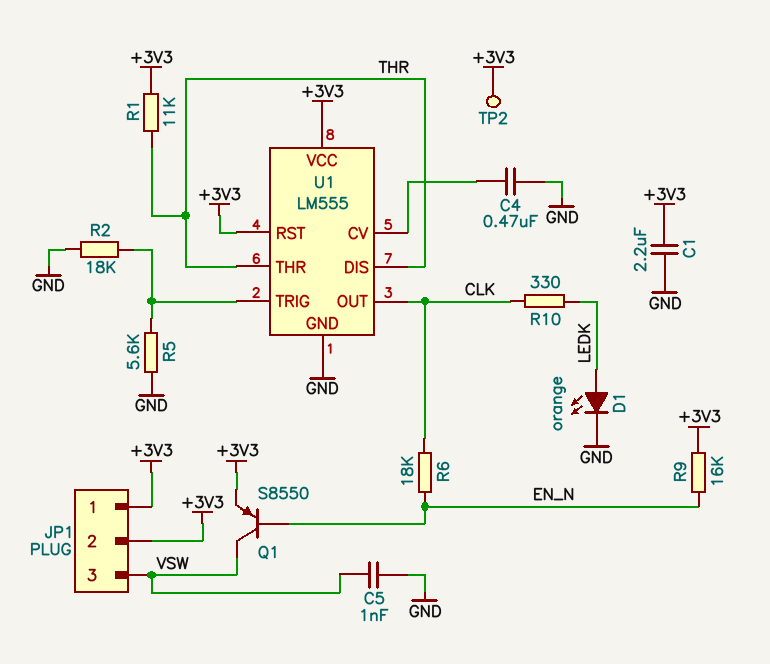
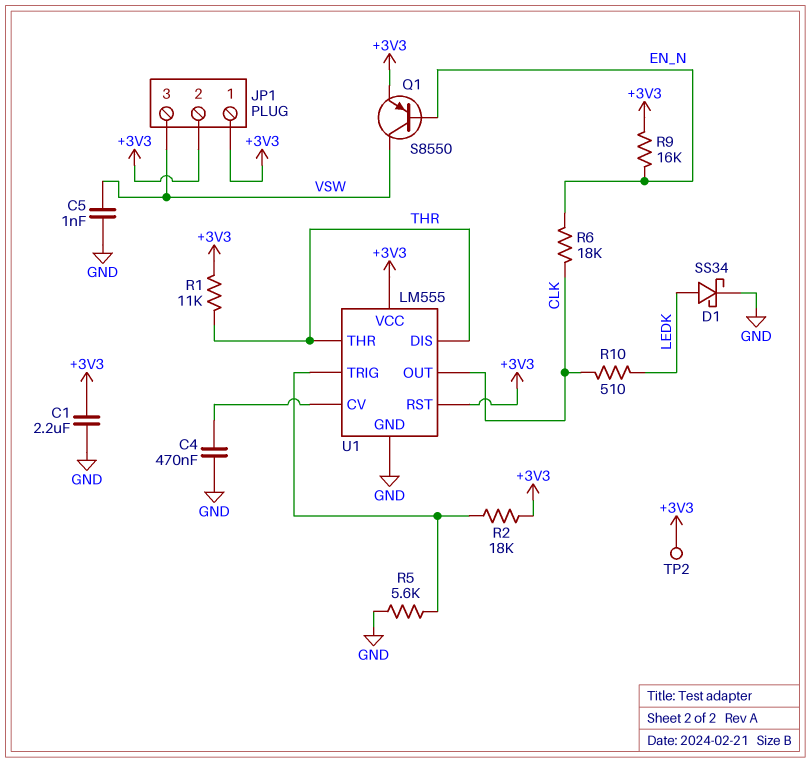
D1: LED orange (A LEDK, K GND) -> schottky SS34 (A LEDK, K GND)
R2: 18k (GND, U1/TRIG) -> 18k (+3V3, U1/TRIG)
R10: 330 (CLK, LEDK) -> 510 (CLK, LEDK)

